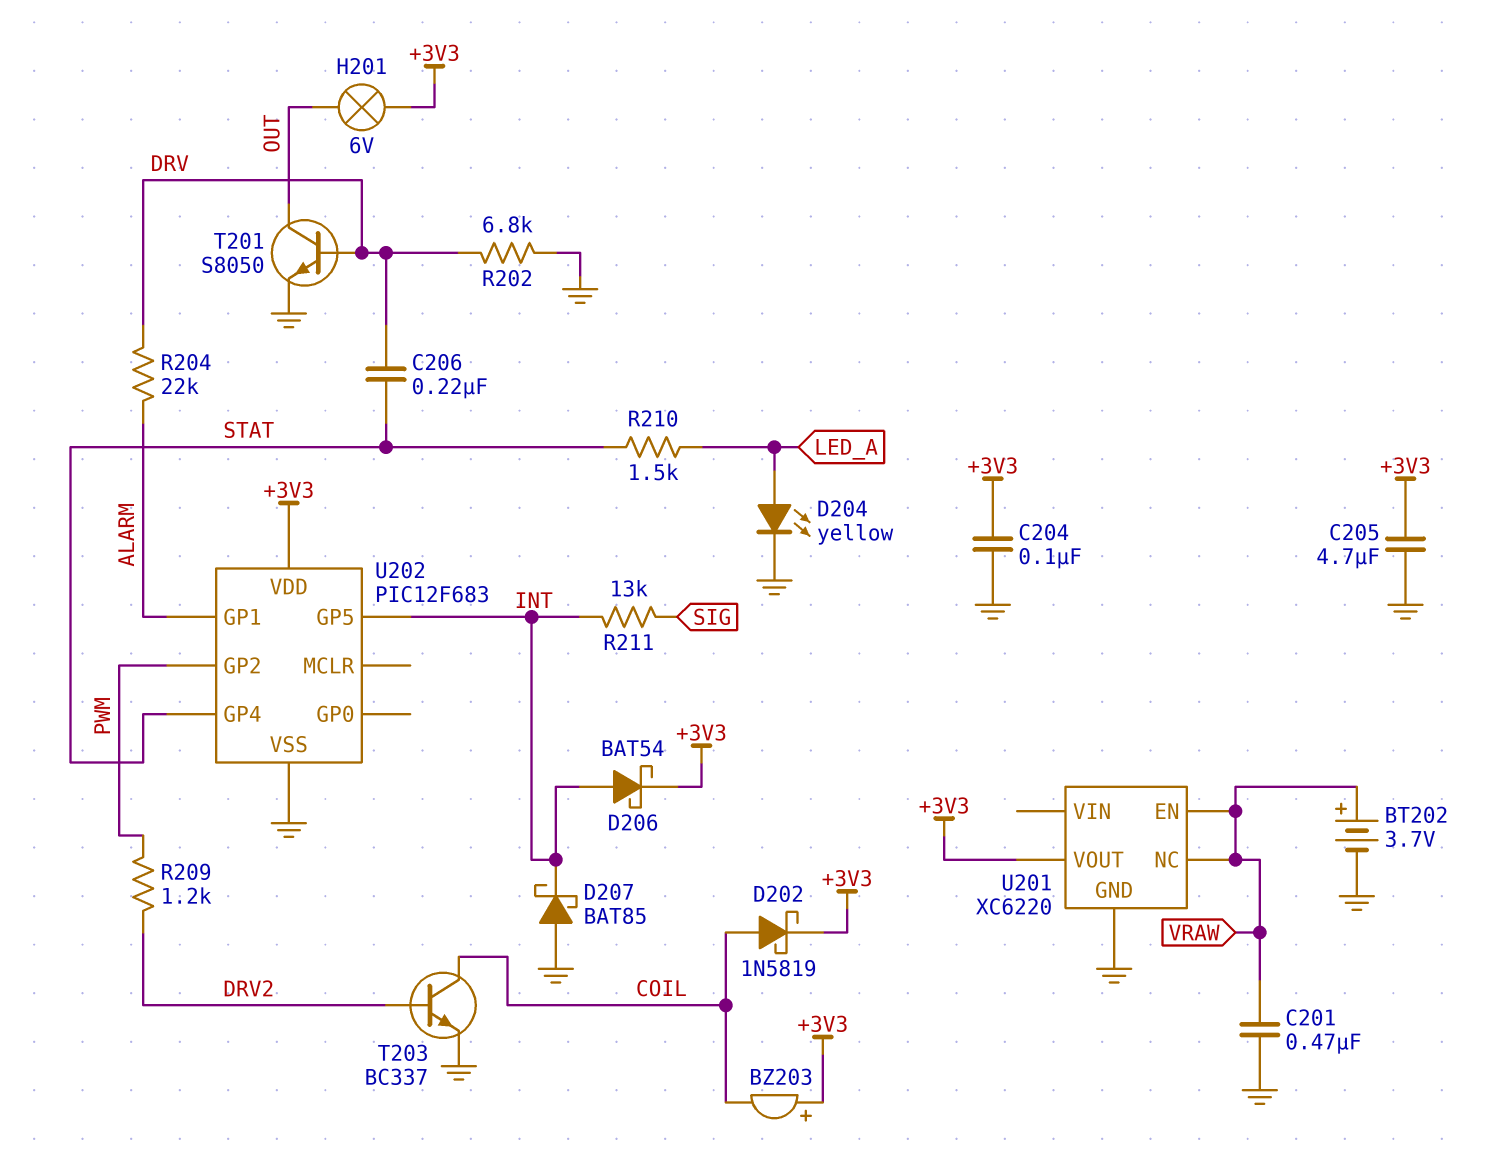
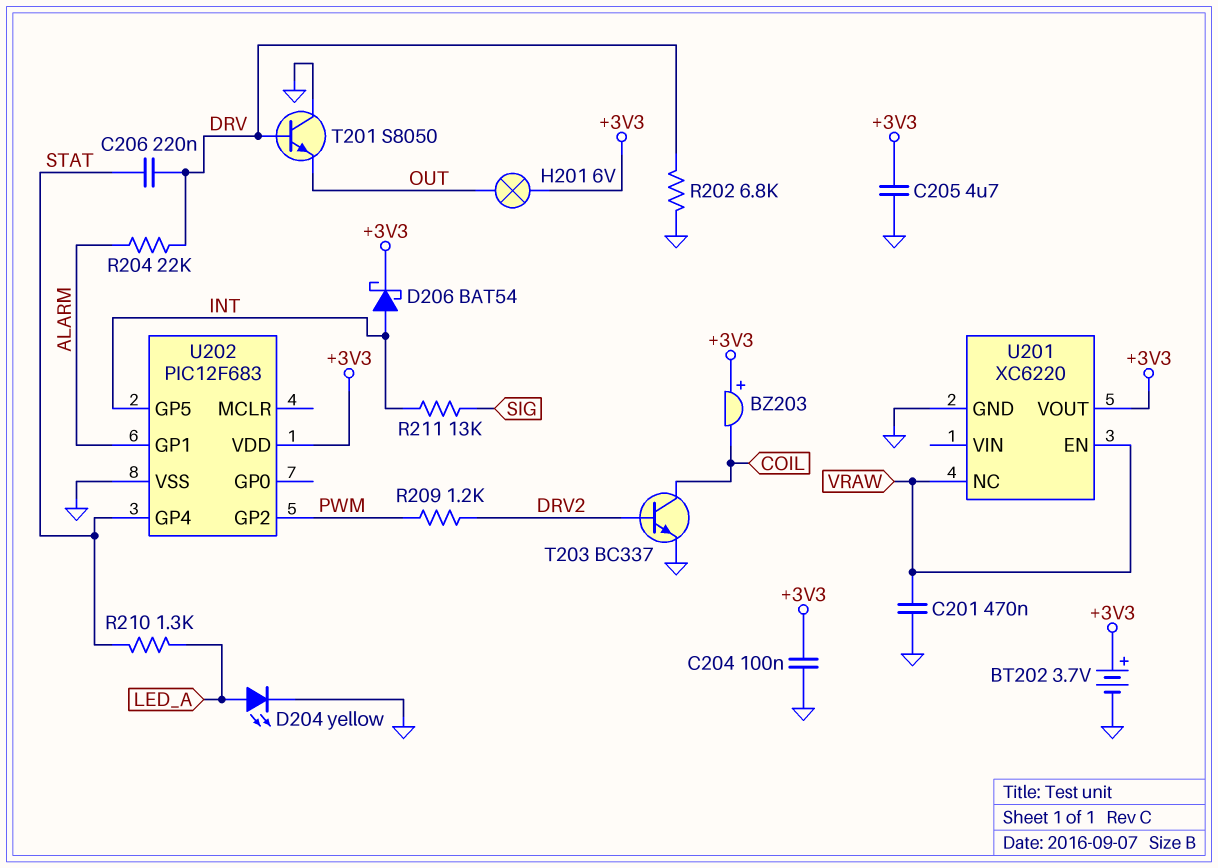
BT202: 3.7V (plus VRAW, minus GND) -> 3.7V (plus +3V3, minus GND)
D202: schottky 1N5819 (A COIL, K +3V3) -> none
D207: schottky BAT85 (A GND, K INT) -> none
R210: 1.5k (LED_A, STAT) -> 1.3k (LED_A, STAT)
T201: NPN S8050 (B DRV, C OUT, E GND) -> NPN S8050 (B DRV, C GND, E OUT)

